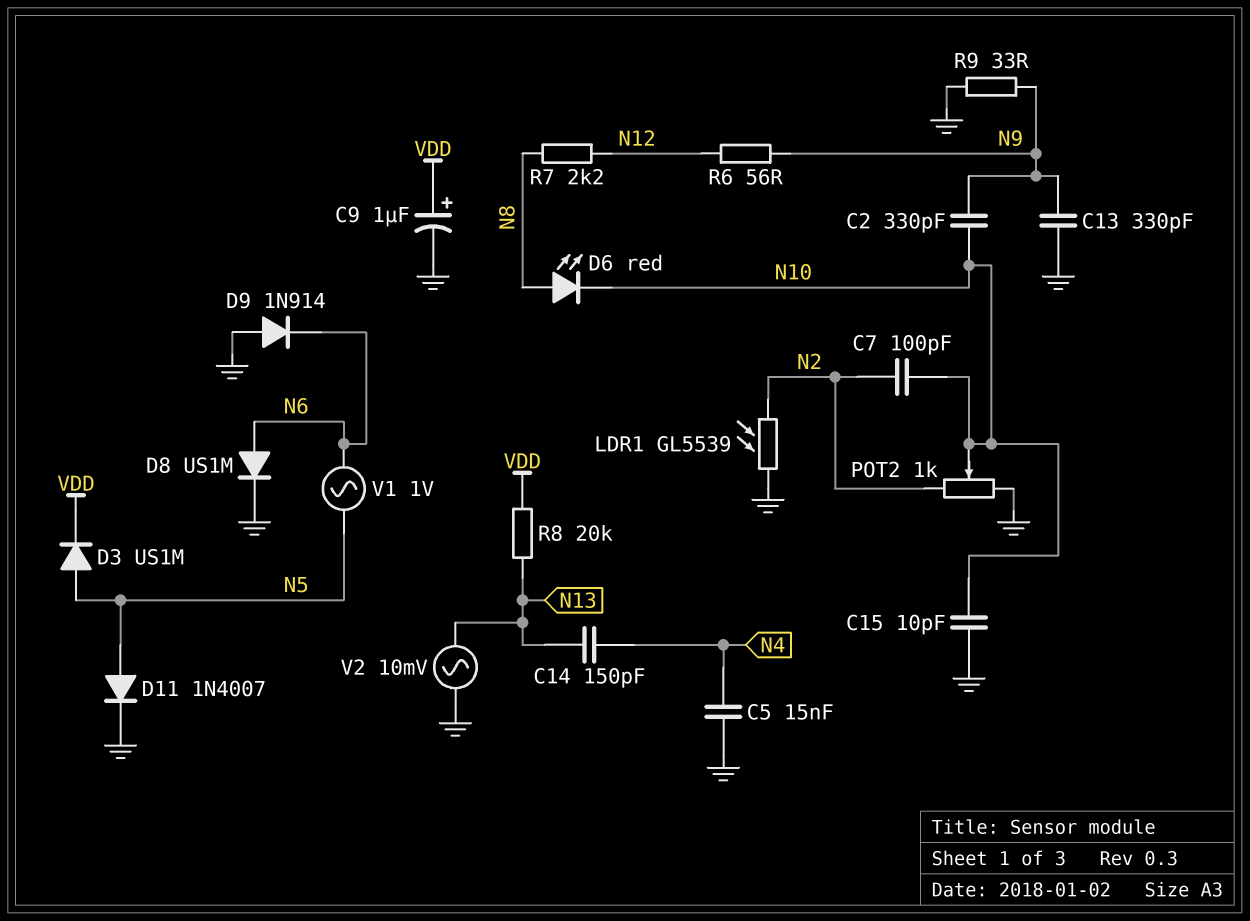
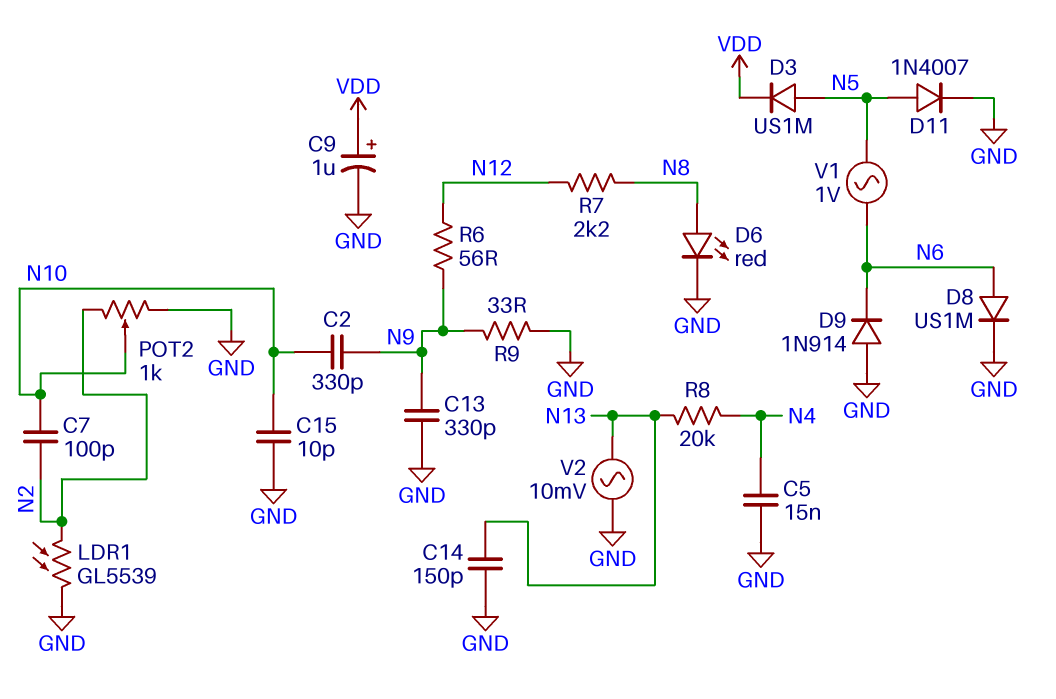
C14: 150pF (N4, N13) -> 150pF (GND, N13)
D6: LED red (A N8, K N10) -> LED red (A N8, K GND)
R8: 20k (N13, VDD) -> 20k (N4, N13)

